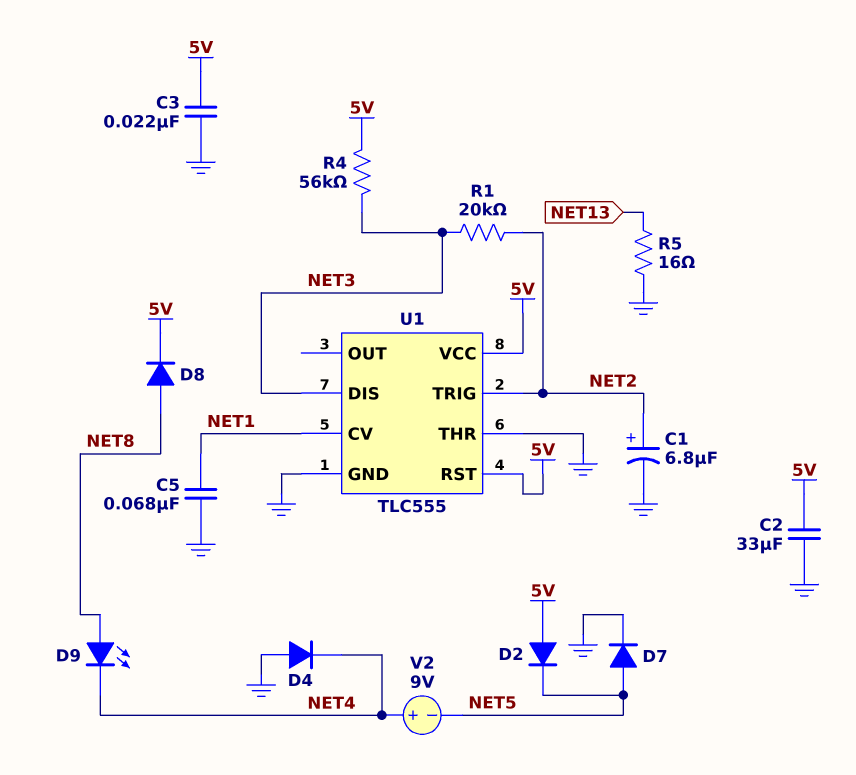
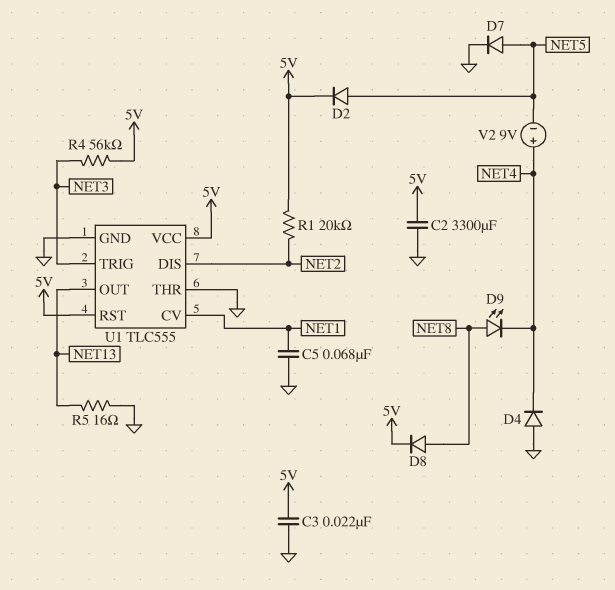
C1: 6.8uF (plus NET2, minus GND) -> none
C2: 33uF (5V, GND) -> 3300uF (5V, GND)
D2: diode (A 5V, K NET5) -> diode (A NET5, K 5V)
R1: 20k (NET2, NET3) -> 20k (5V, NET2)
U1 pin DIS: NET3 -> NET2
U1 pin OUT: none -> NET13
U1 pin TRIG: NET2 -> NET3

